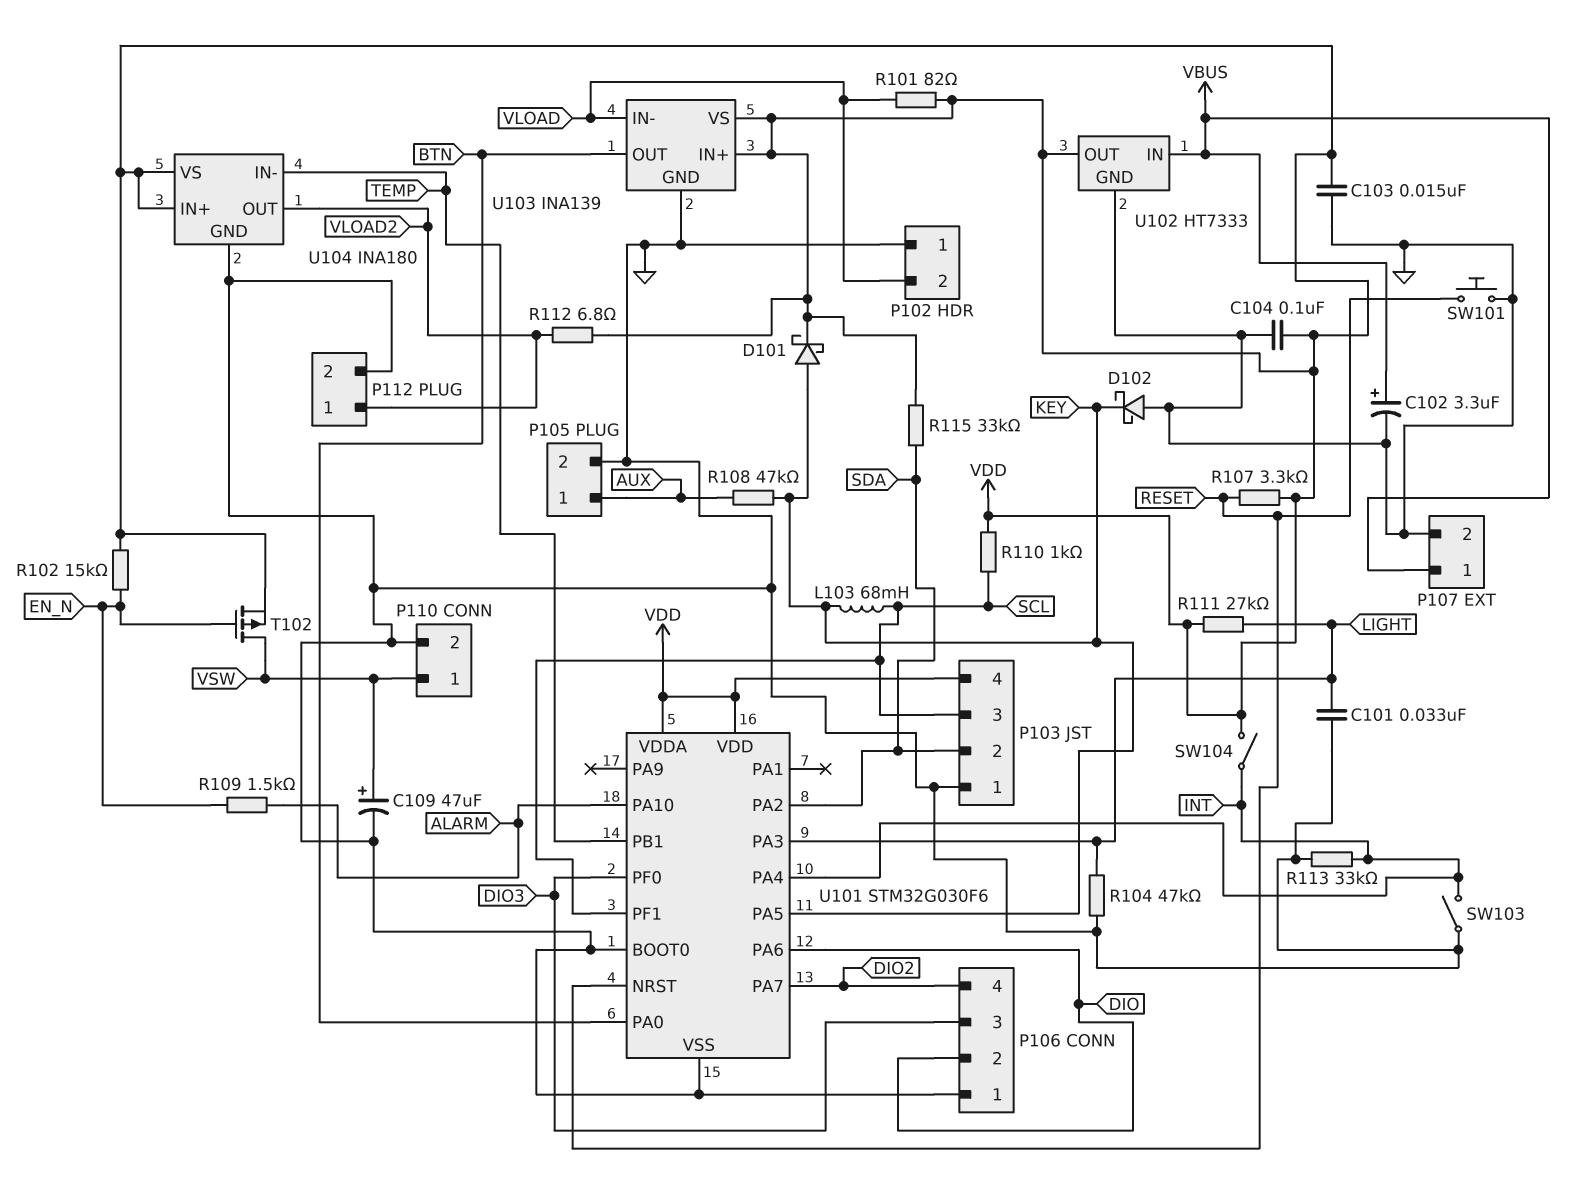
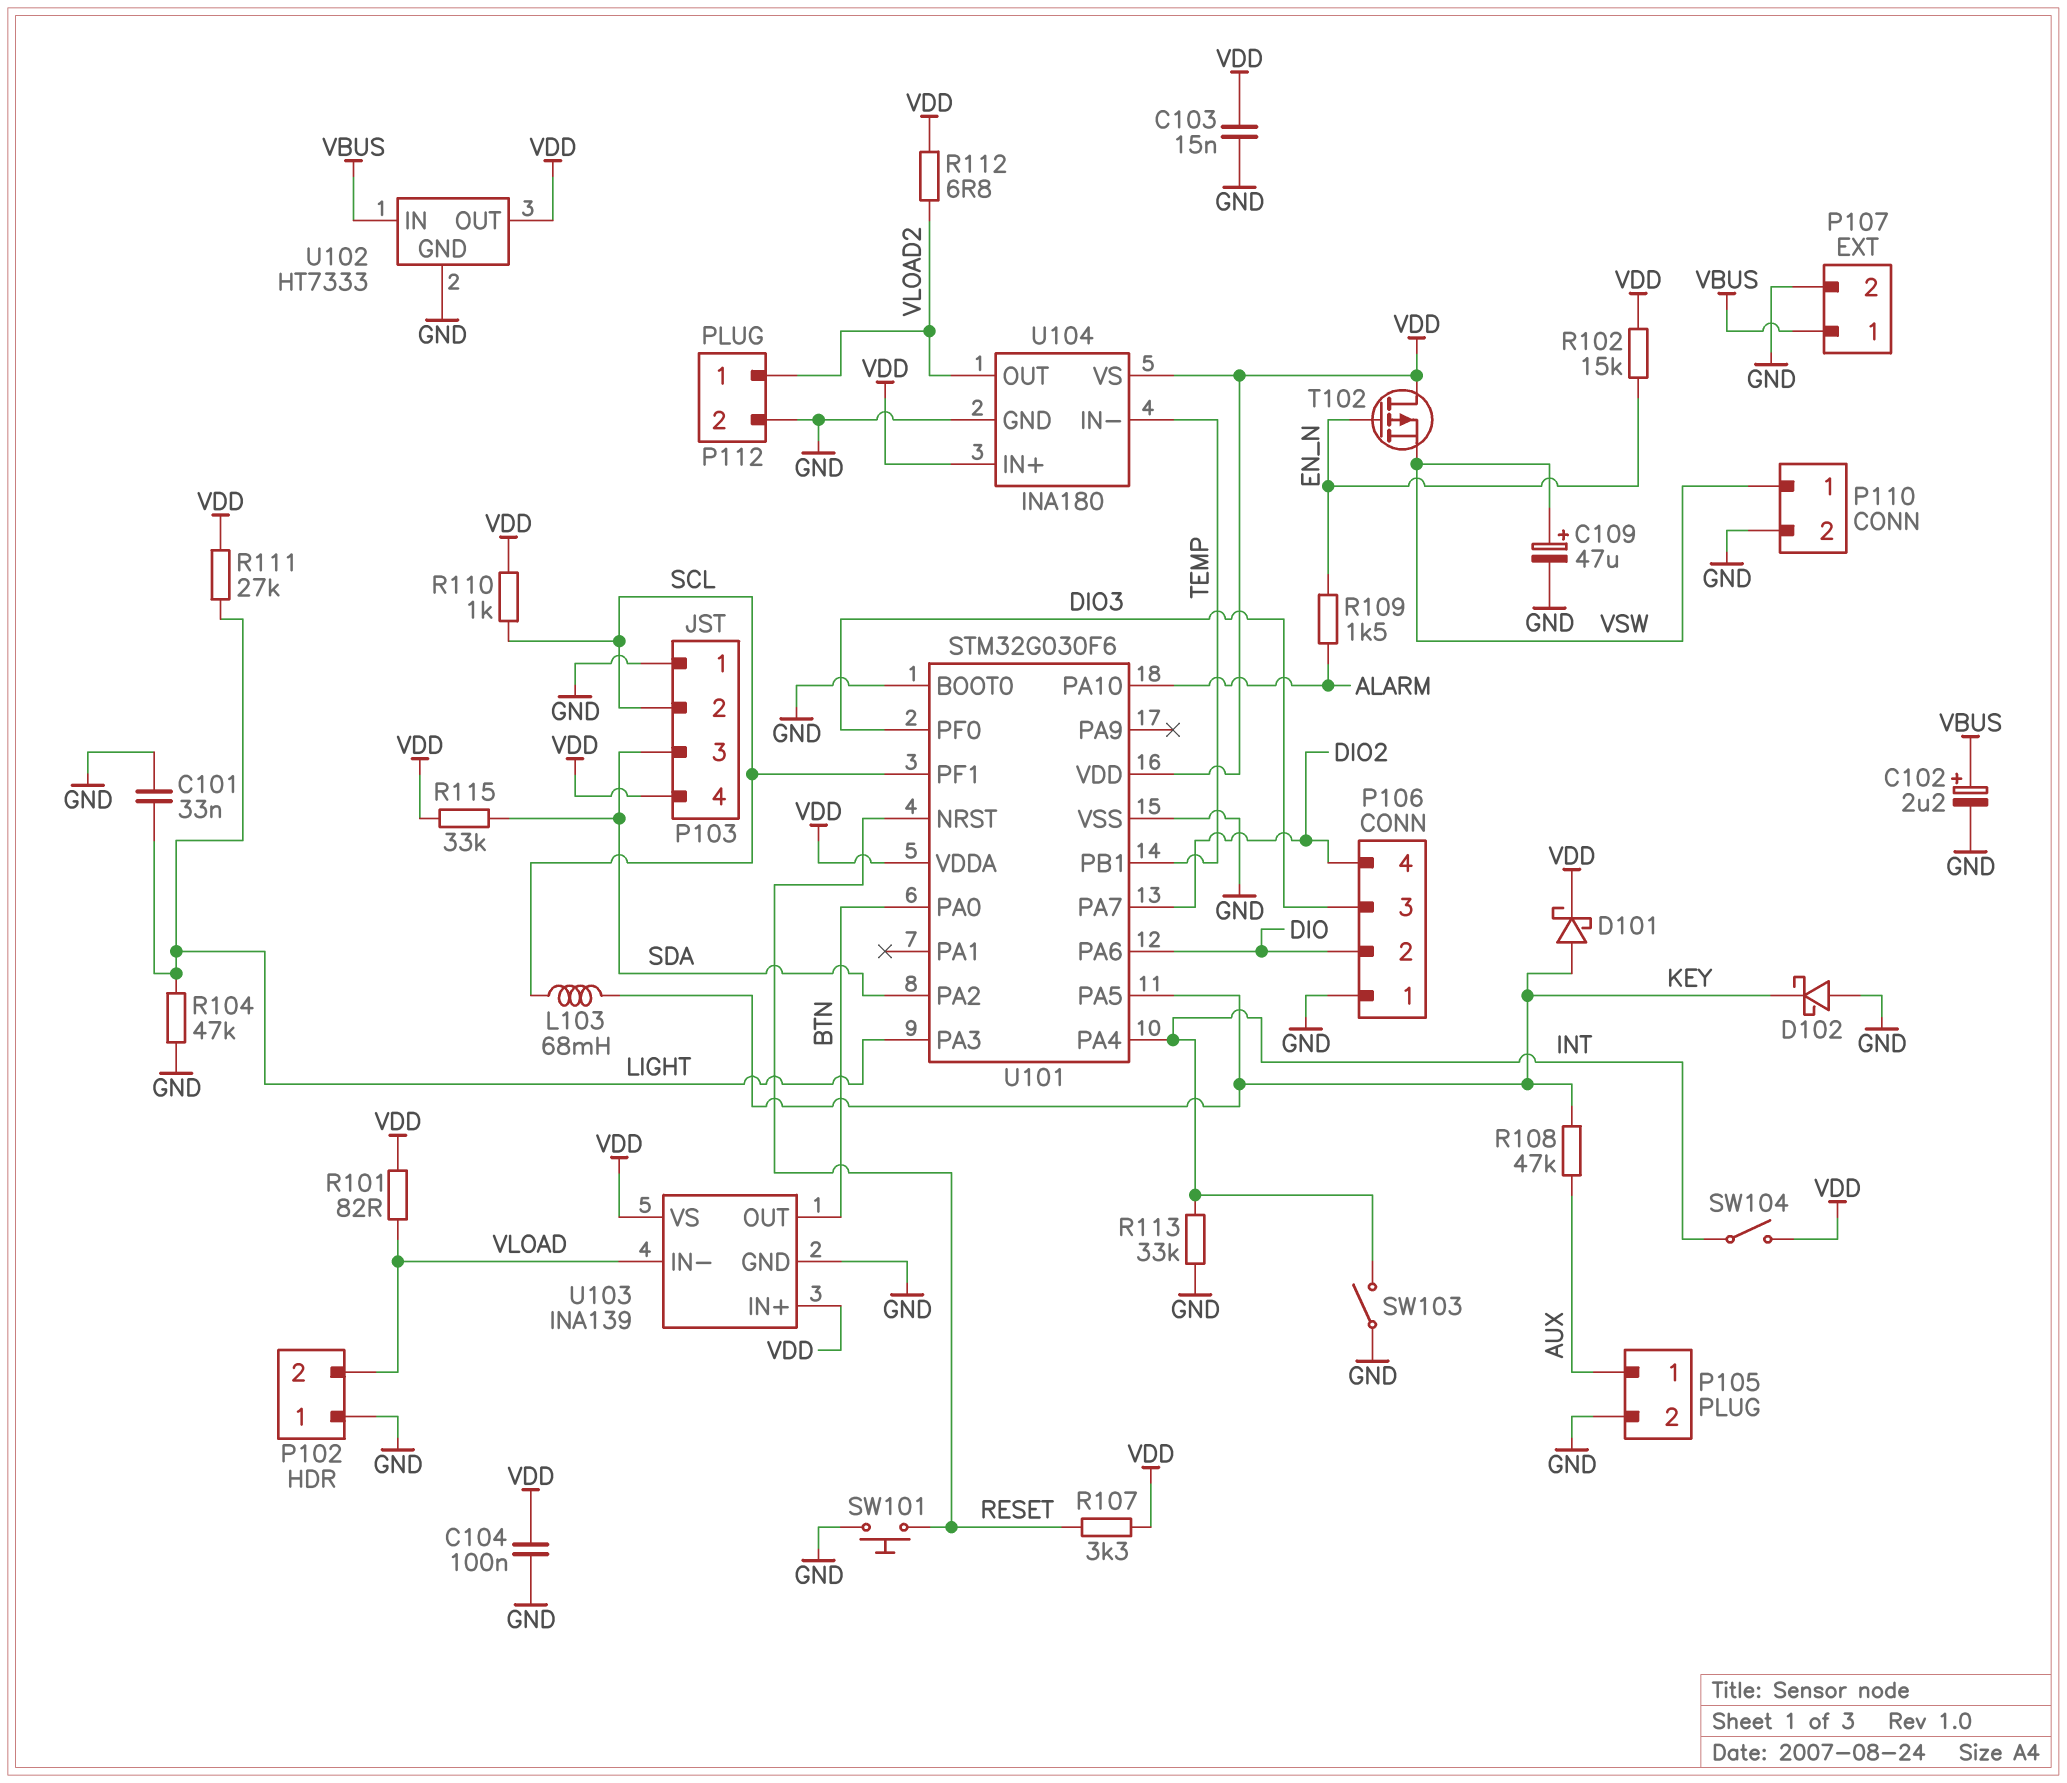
C102: 3.3uF (plus VBUS, minus GND) -> 2.2uF (plus VBUS, minus GND)
P103 pin 2: SDA -> SCL
P103 pin 3: SCL -> SDA
T102: PMOS (G EN_N, D VSW, S VDD) -> PMOS (G EN_N, D VDD, S VSW)

